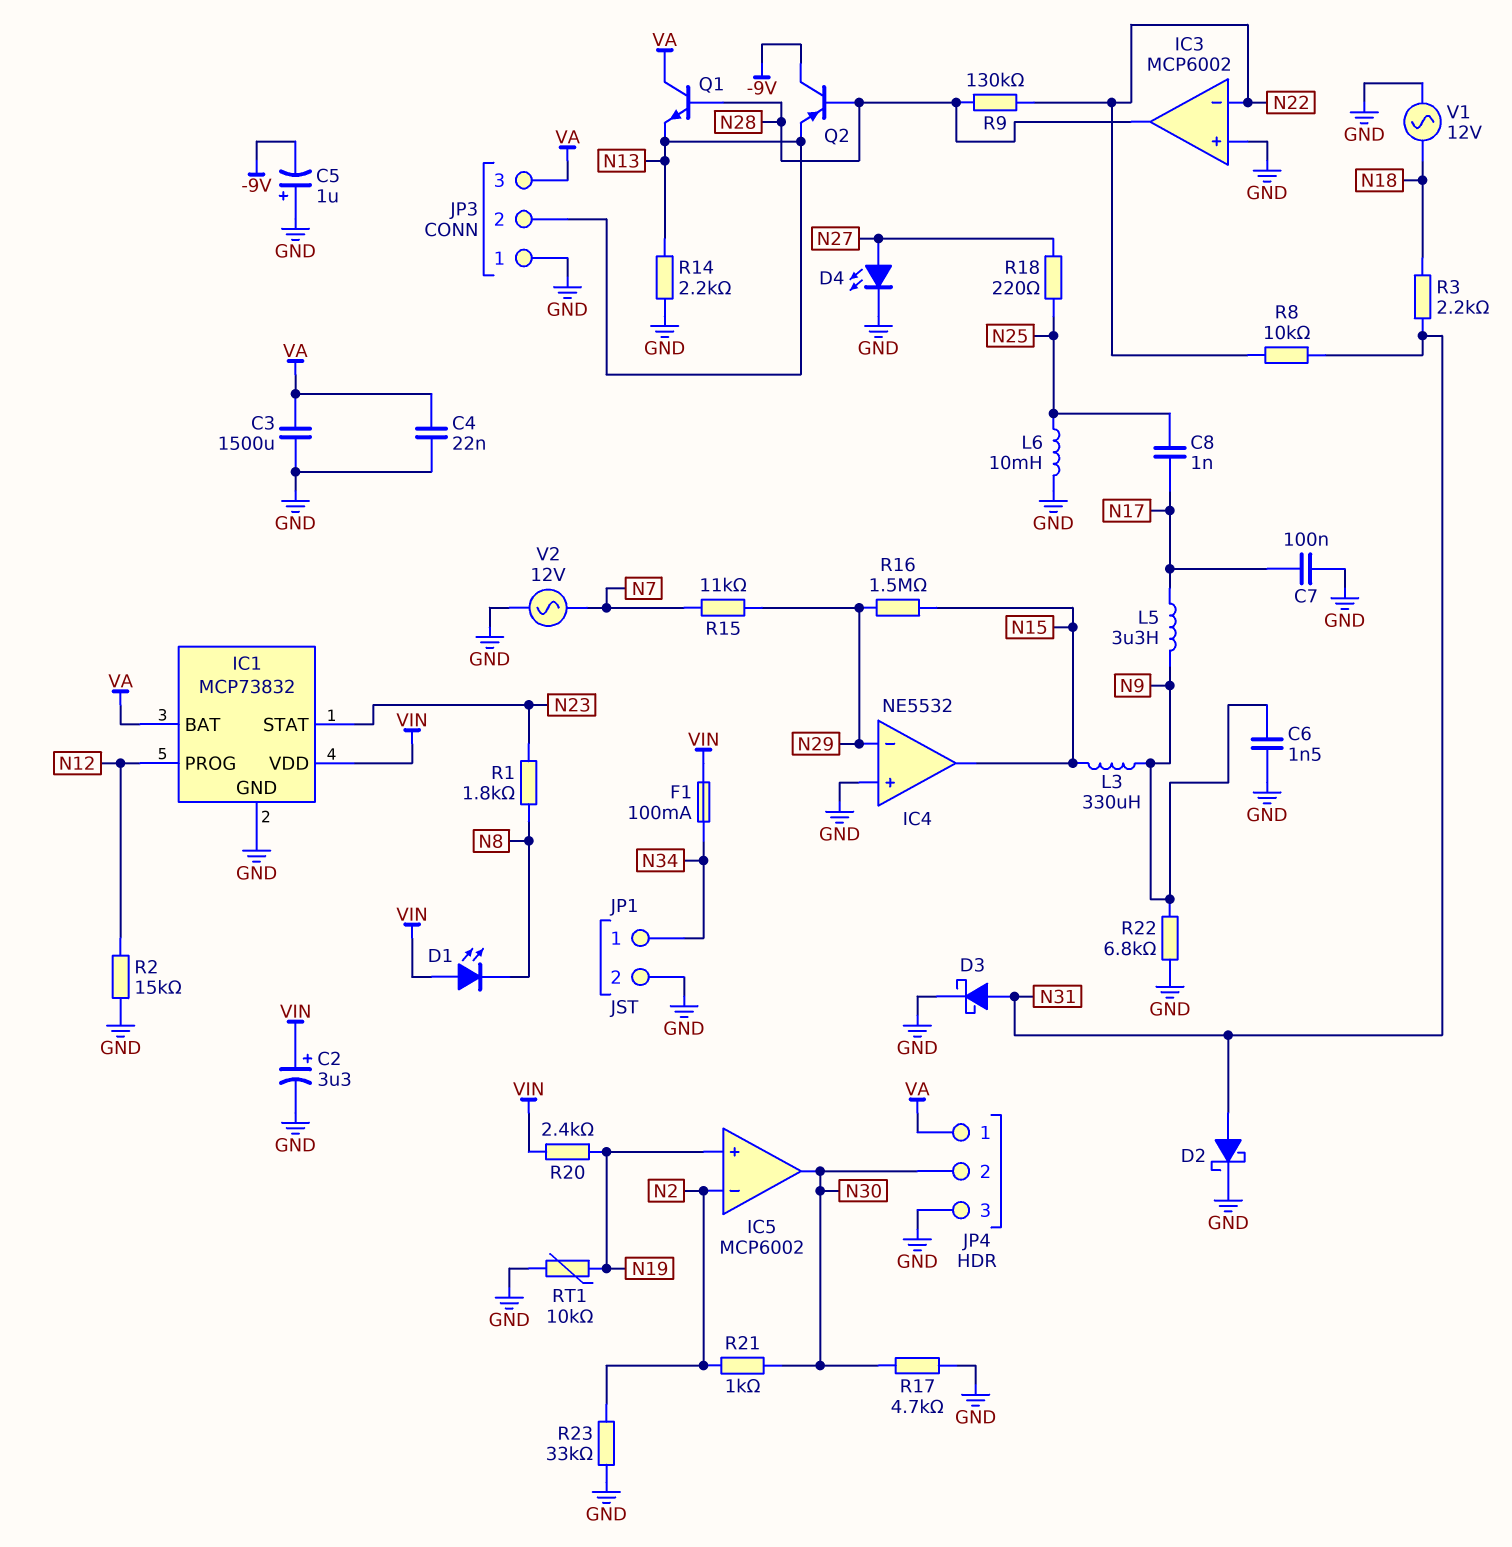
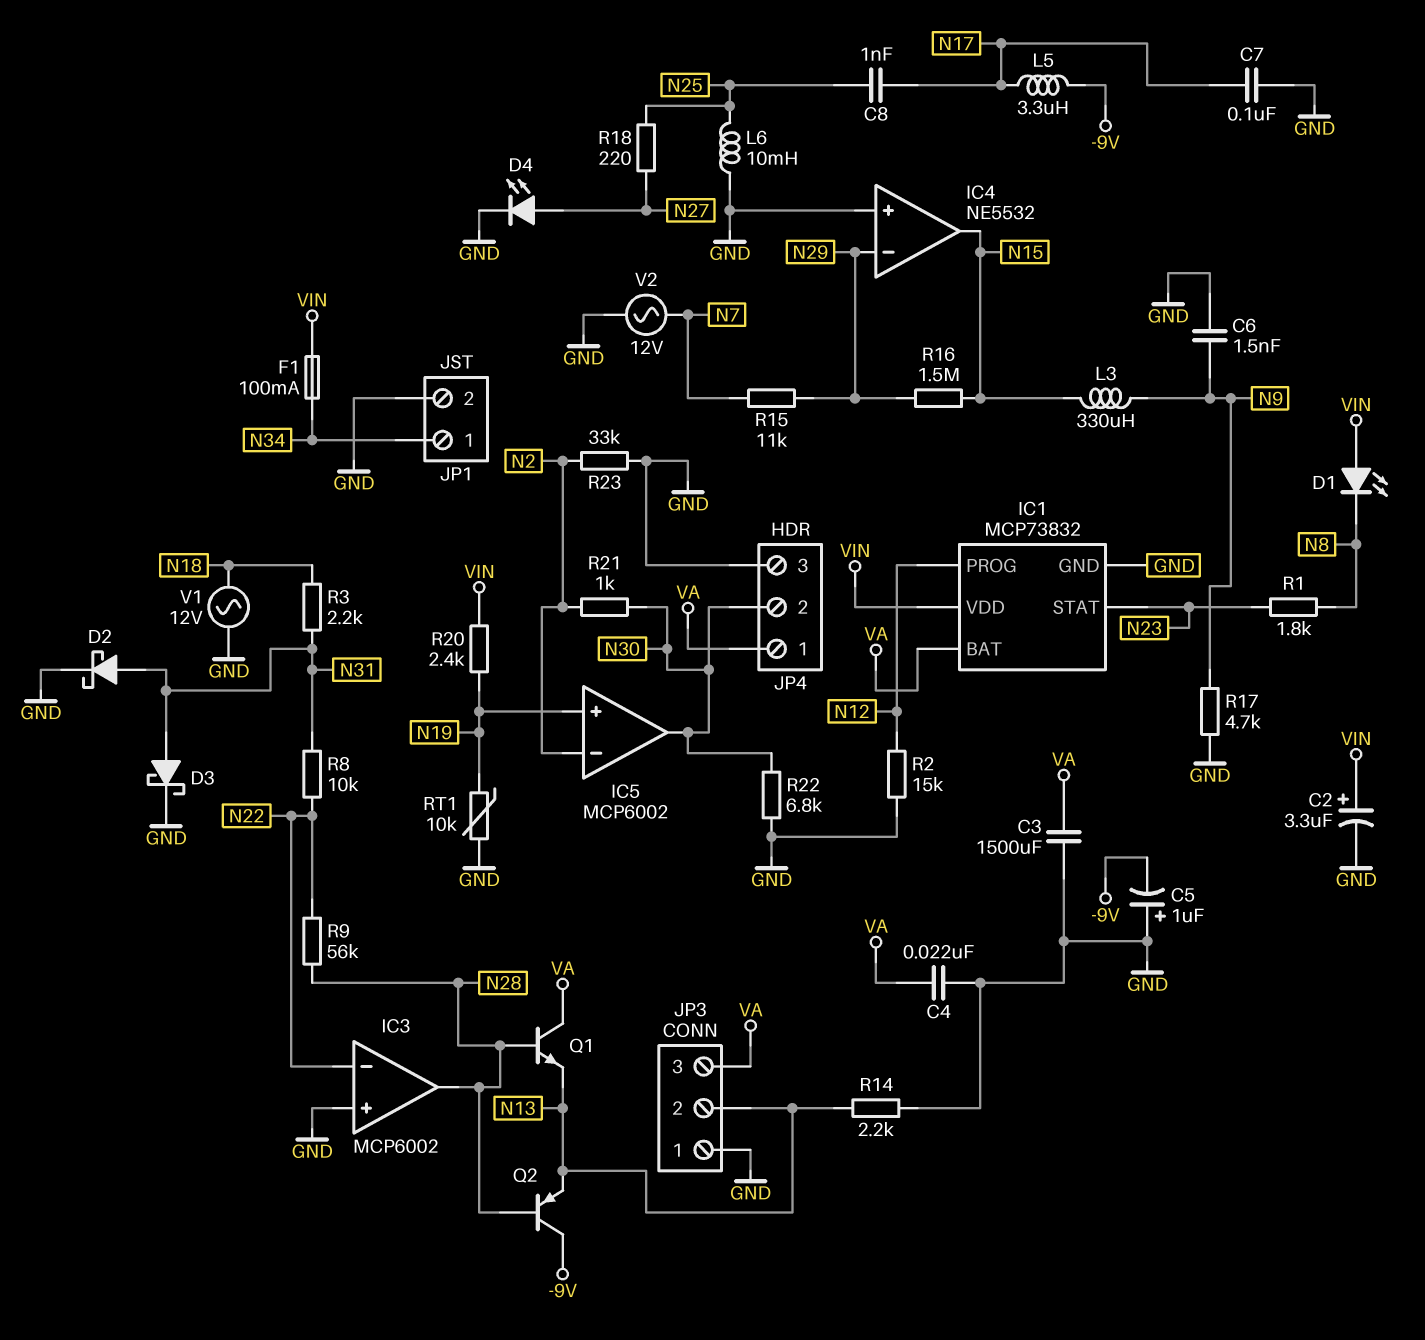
L5: 3.3uH (N9, N17) -> 3.3uH (-9V, N17)
R9: 130k (N22, N28) -> 56k (N22, N28)
R17: 4.7k (GND, N30) -> 4.7k (GND, N9)
R22: 6.8k (GND, N9) -> 6.8k (GND, N30)

